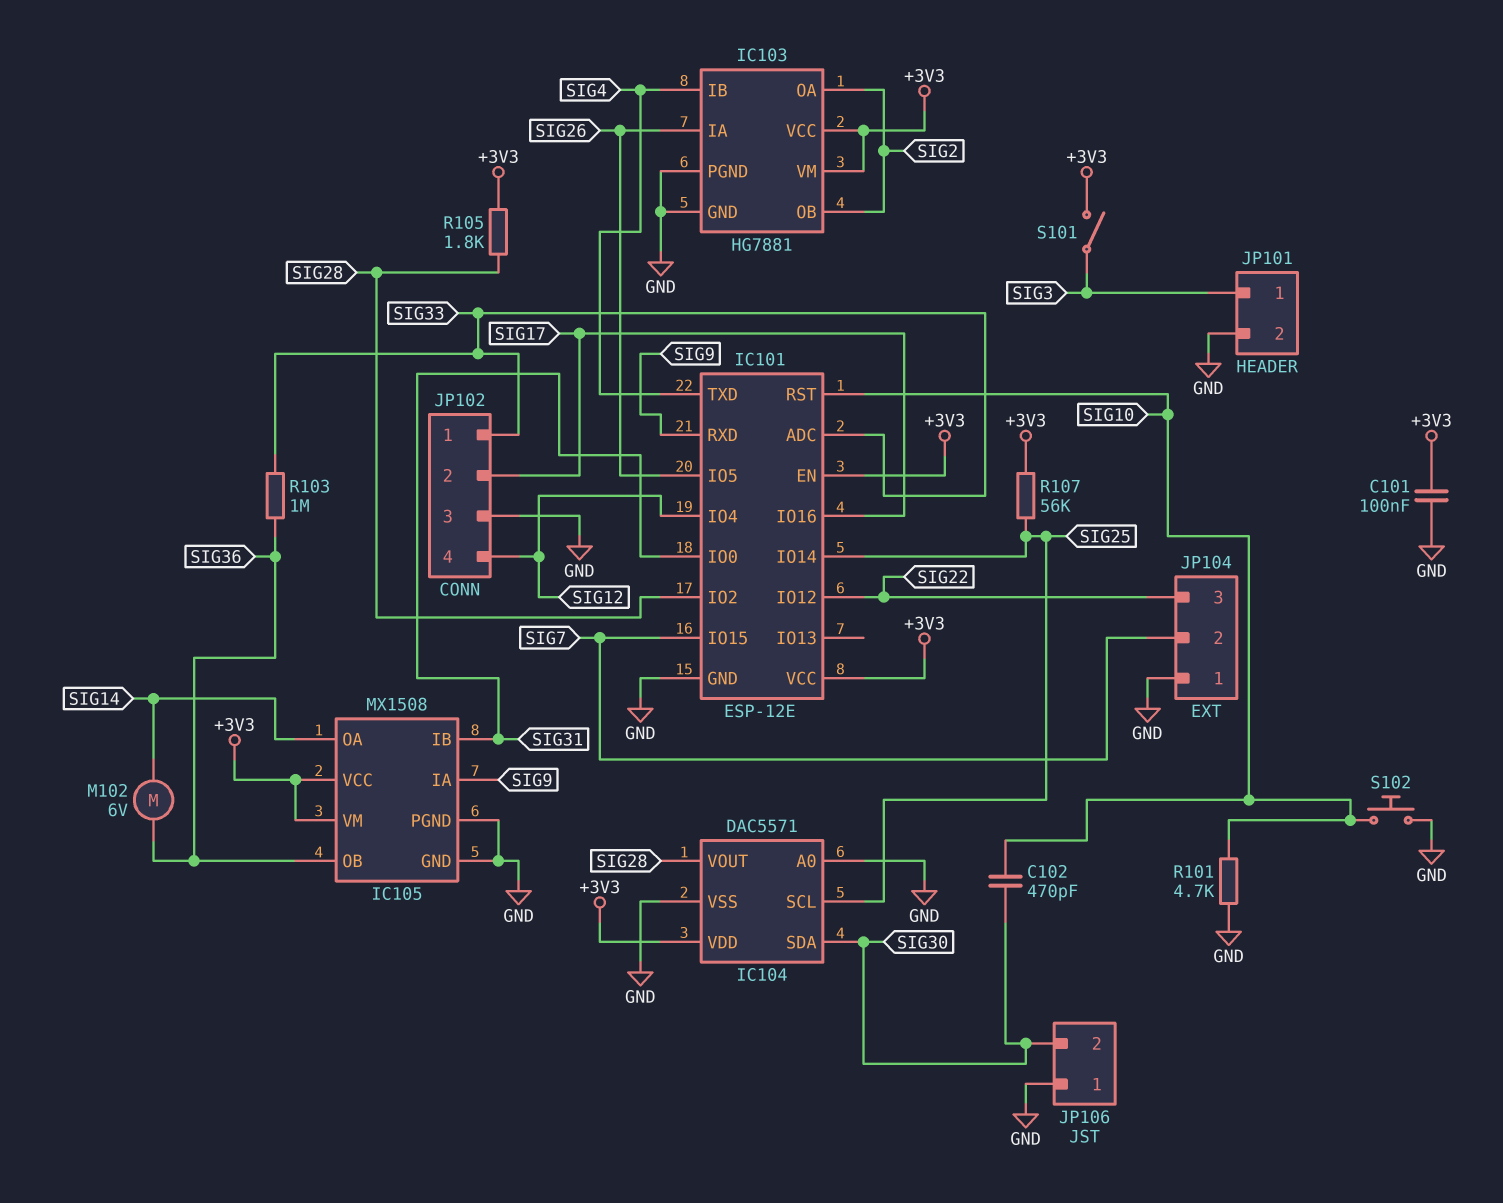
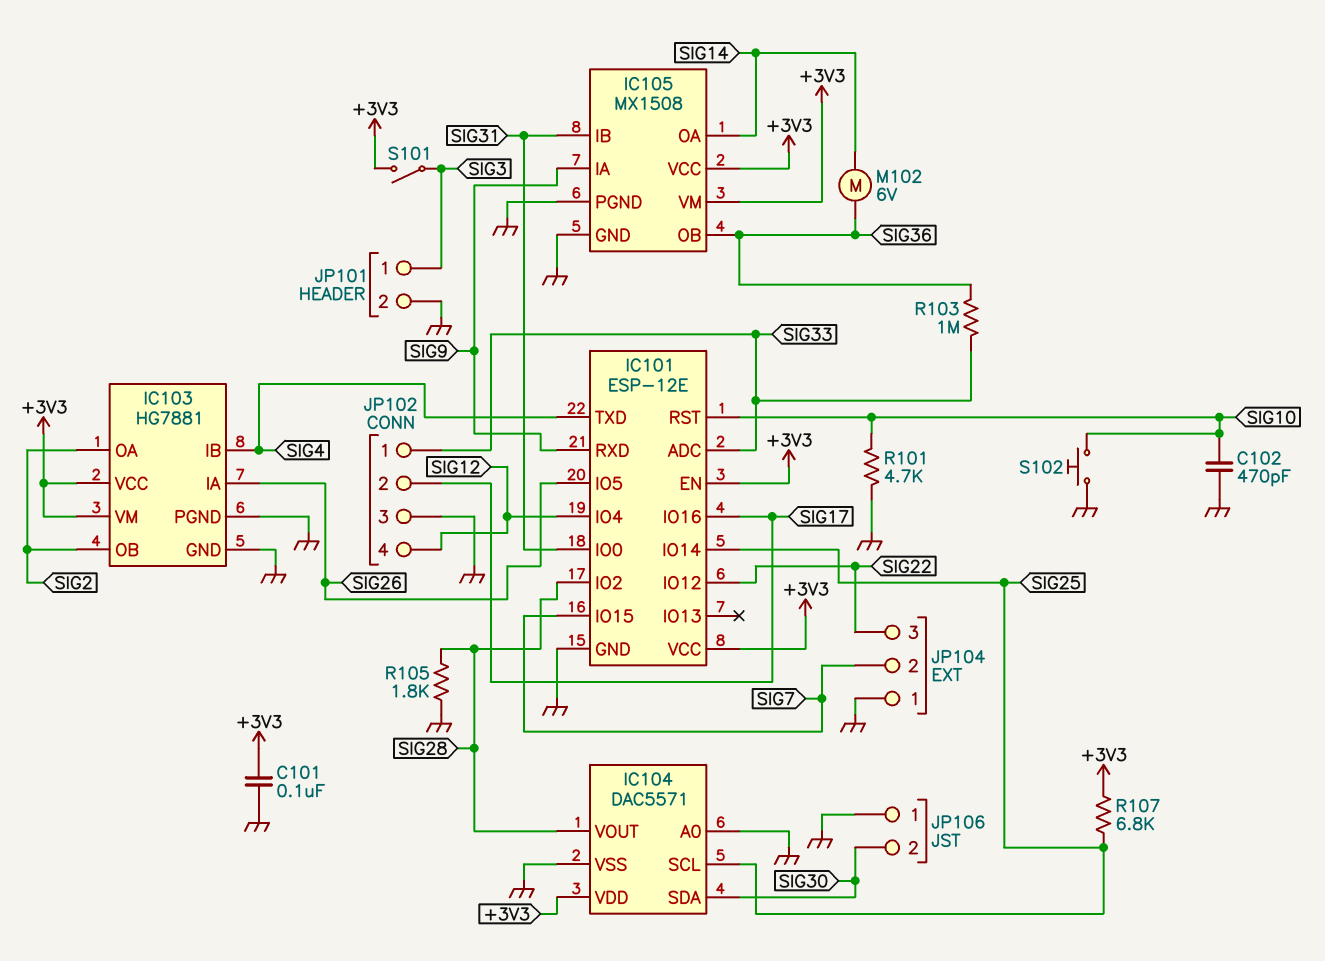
C102: 470pF (SIG10, SIG30) -> 470pF (GND, SIG10)
R105: 1.8k (+3V3, SIG28) -> 1.8k (GND, SIG28)
R107: 56k (+3V3, SIG25) -> 6.8k (+3V3, SIG25)

